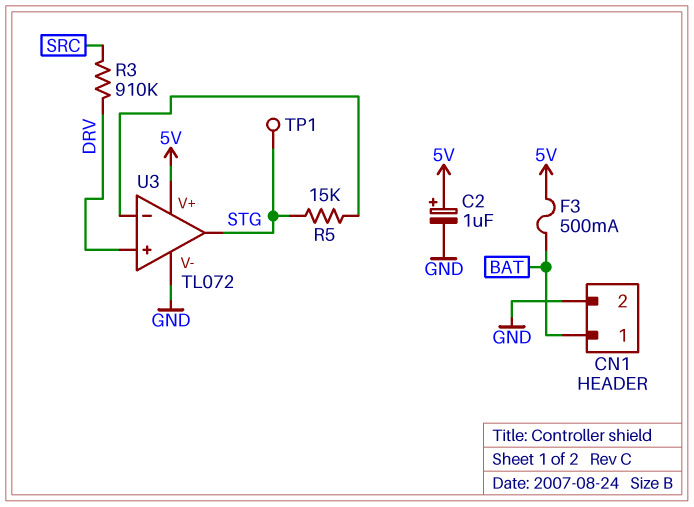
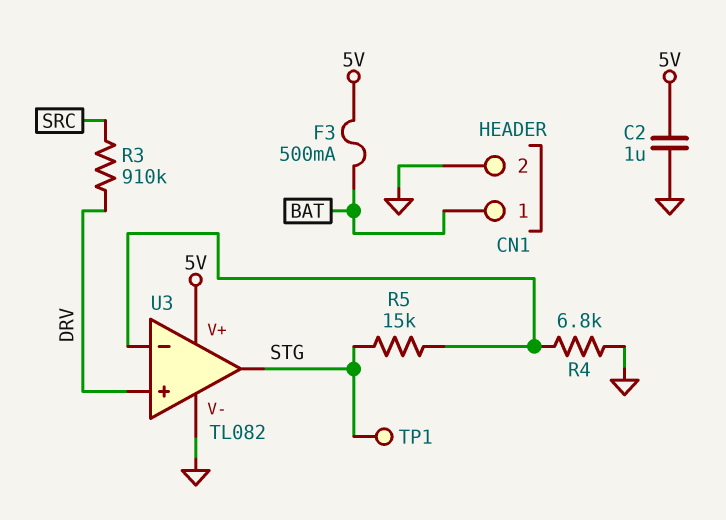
C2: 1uF (plus 5V, minus GND) -> 1uF (5V, GND)
R4: none -> 6.8k (GND, U3/in-)
U3: TL072 -> TL082

